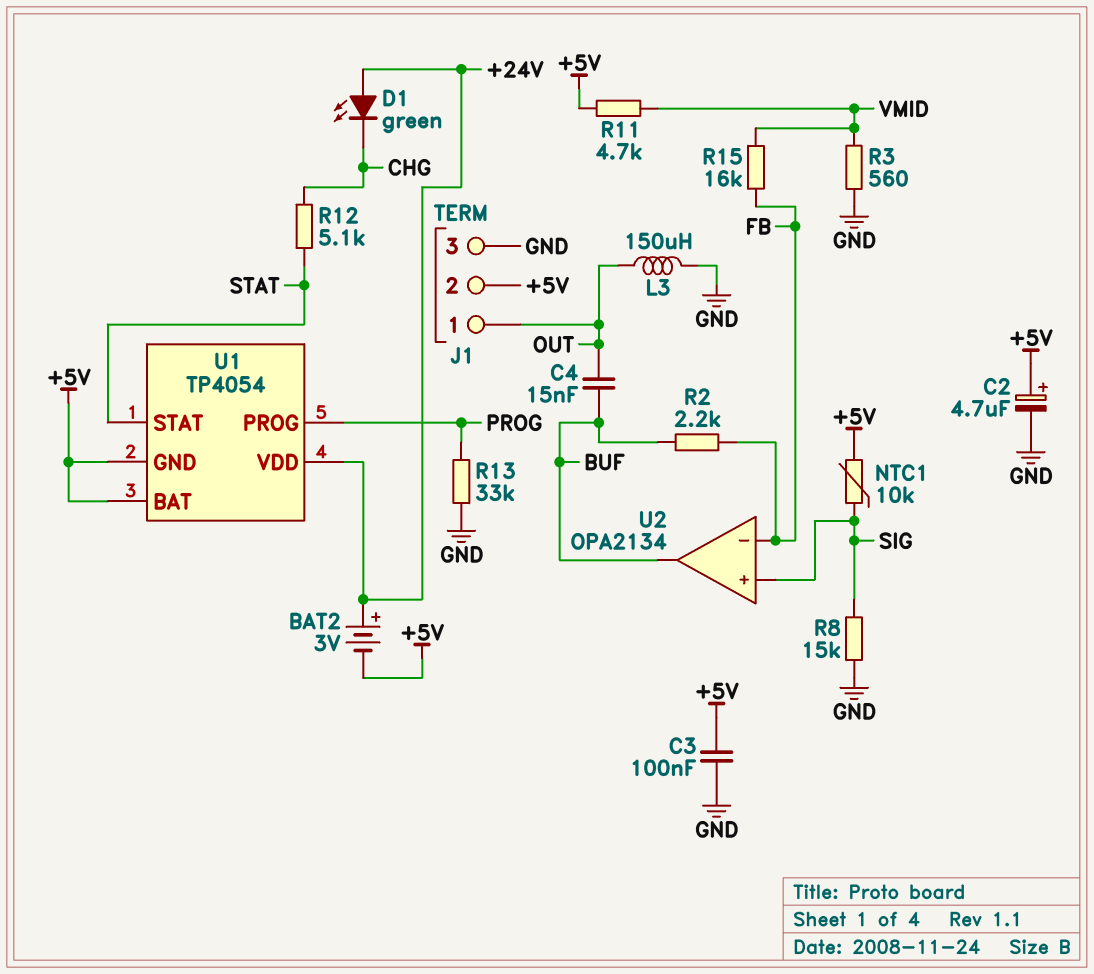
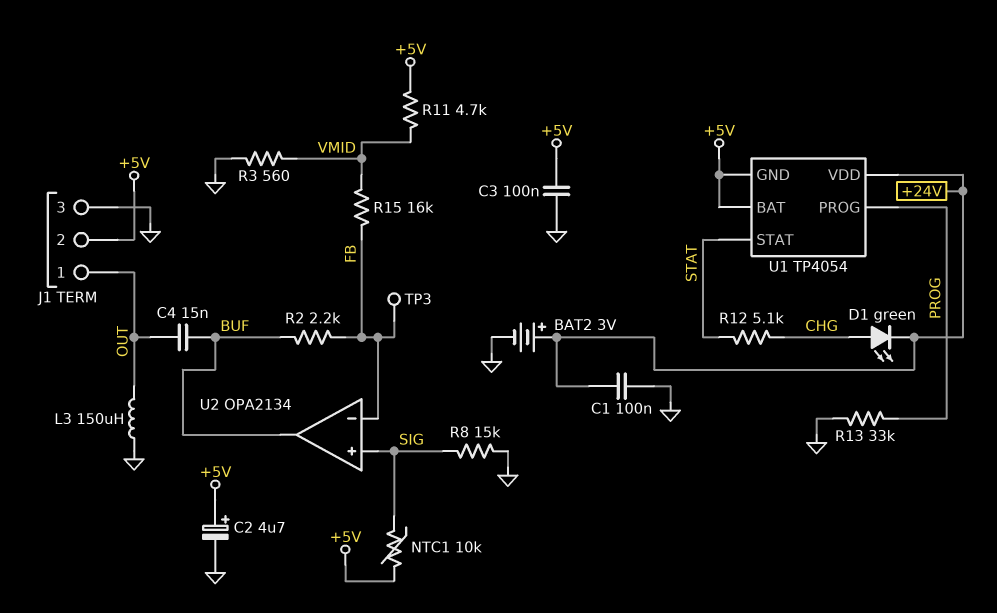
BAT2: 3V (plus +24V, minus +5V) -> 3V (plus +24V, minus GND)
C1: none -> 100nF (+24V, GND)
D1: LED green (A +24V, K CHG) -> LED green (A CHG, K +24V)
TP3: none -> test point (FB)

